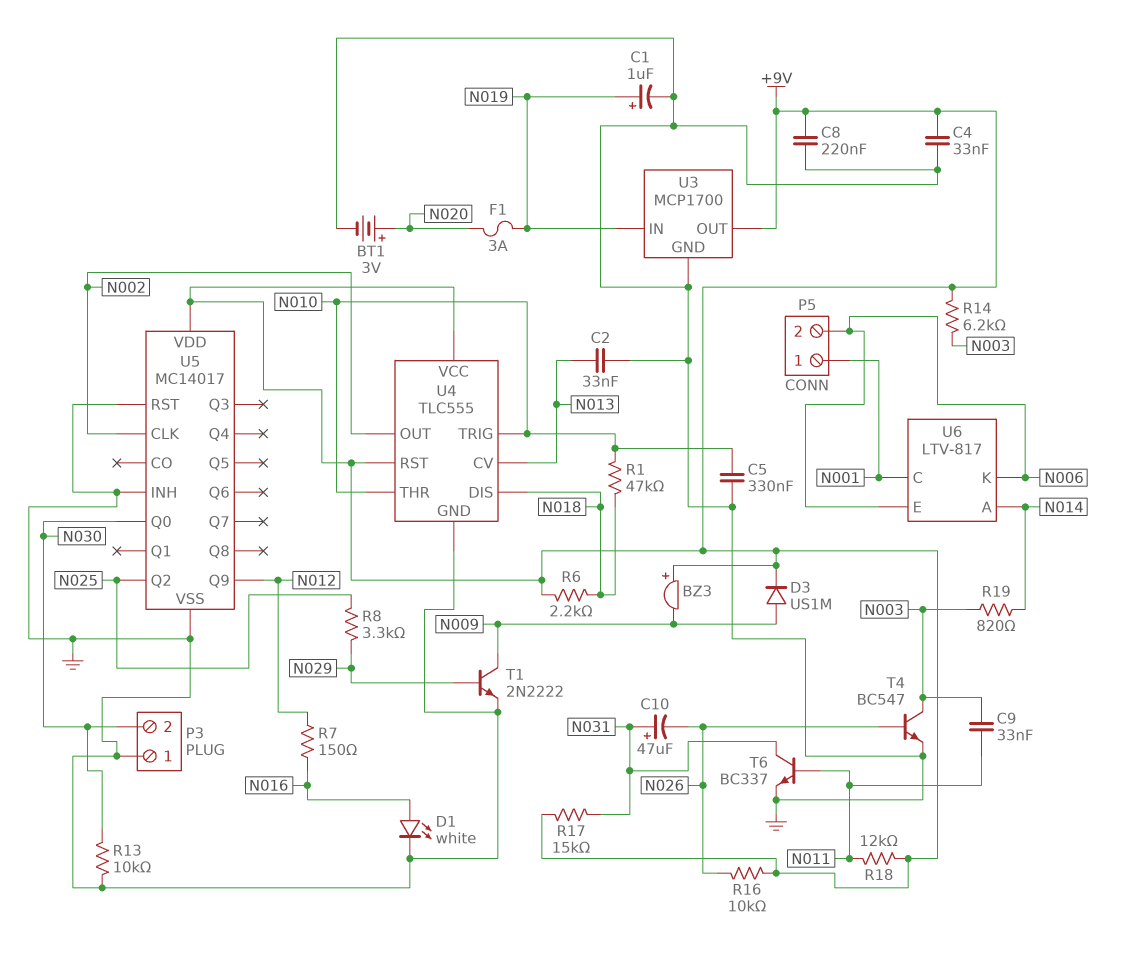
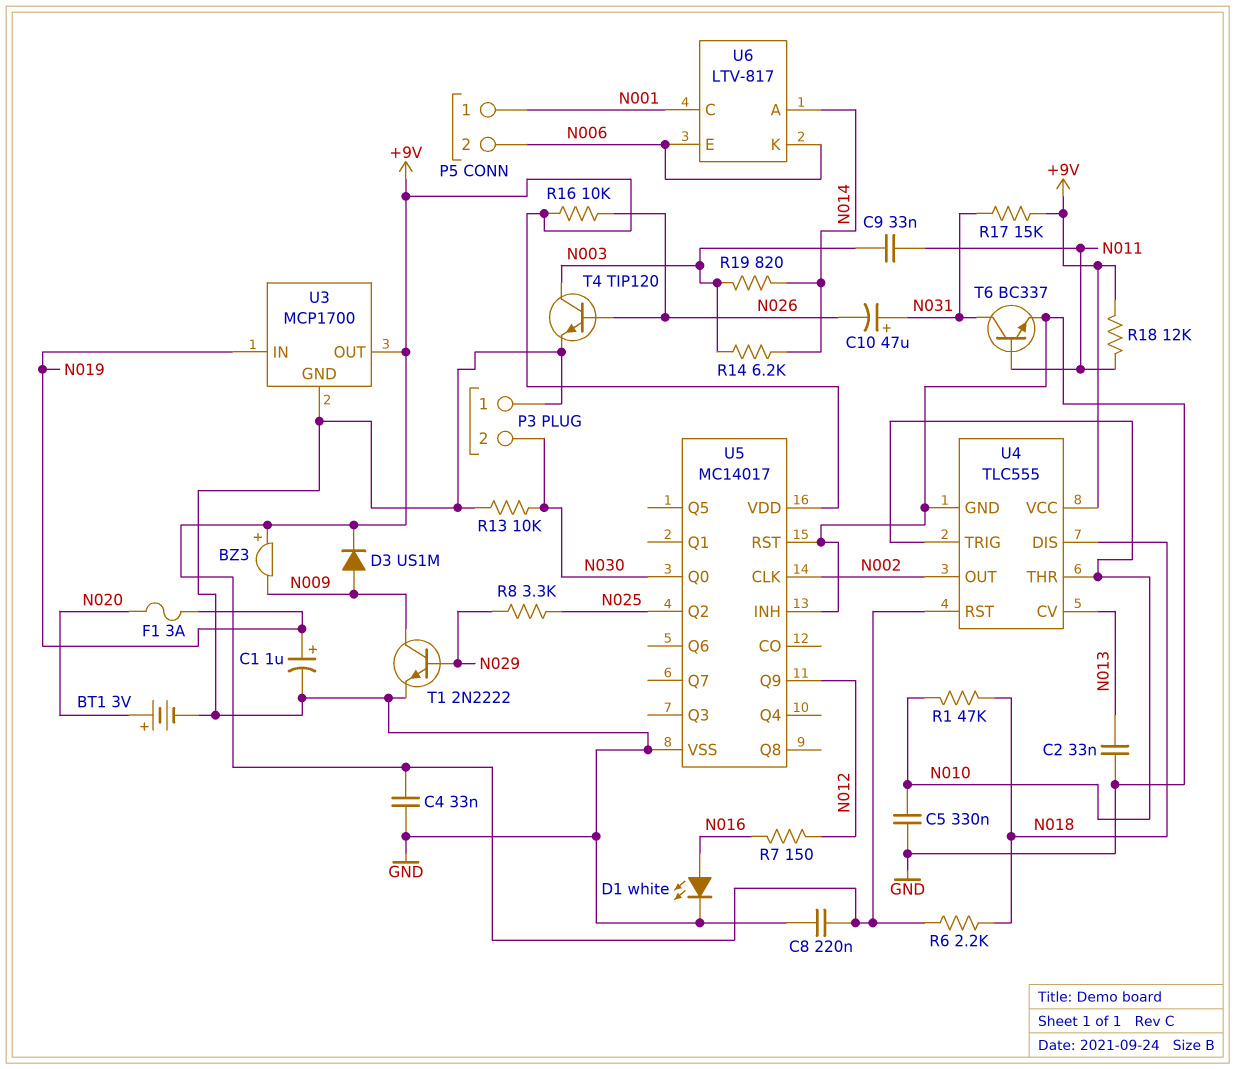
R14: 6.2k (+9V, N003) -> 6.2k (N003, N014)
T4: NPN BC547 (B N026, C N003, E GND) -> NPN TIP120 (B N026, C N003, E GND)

